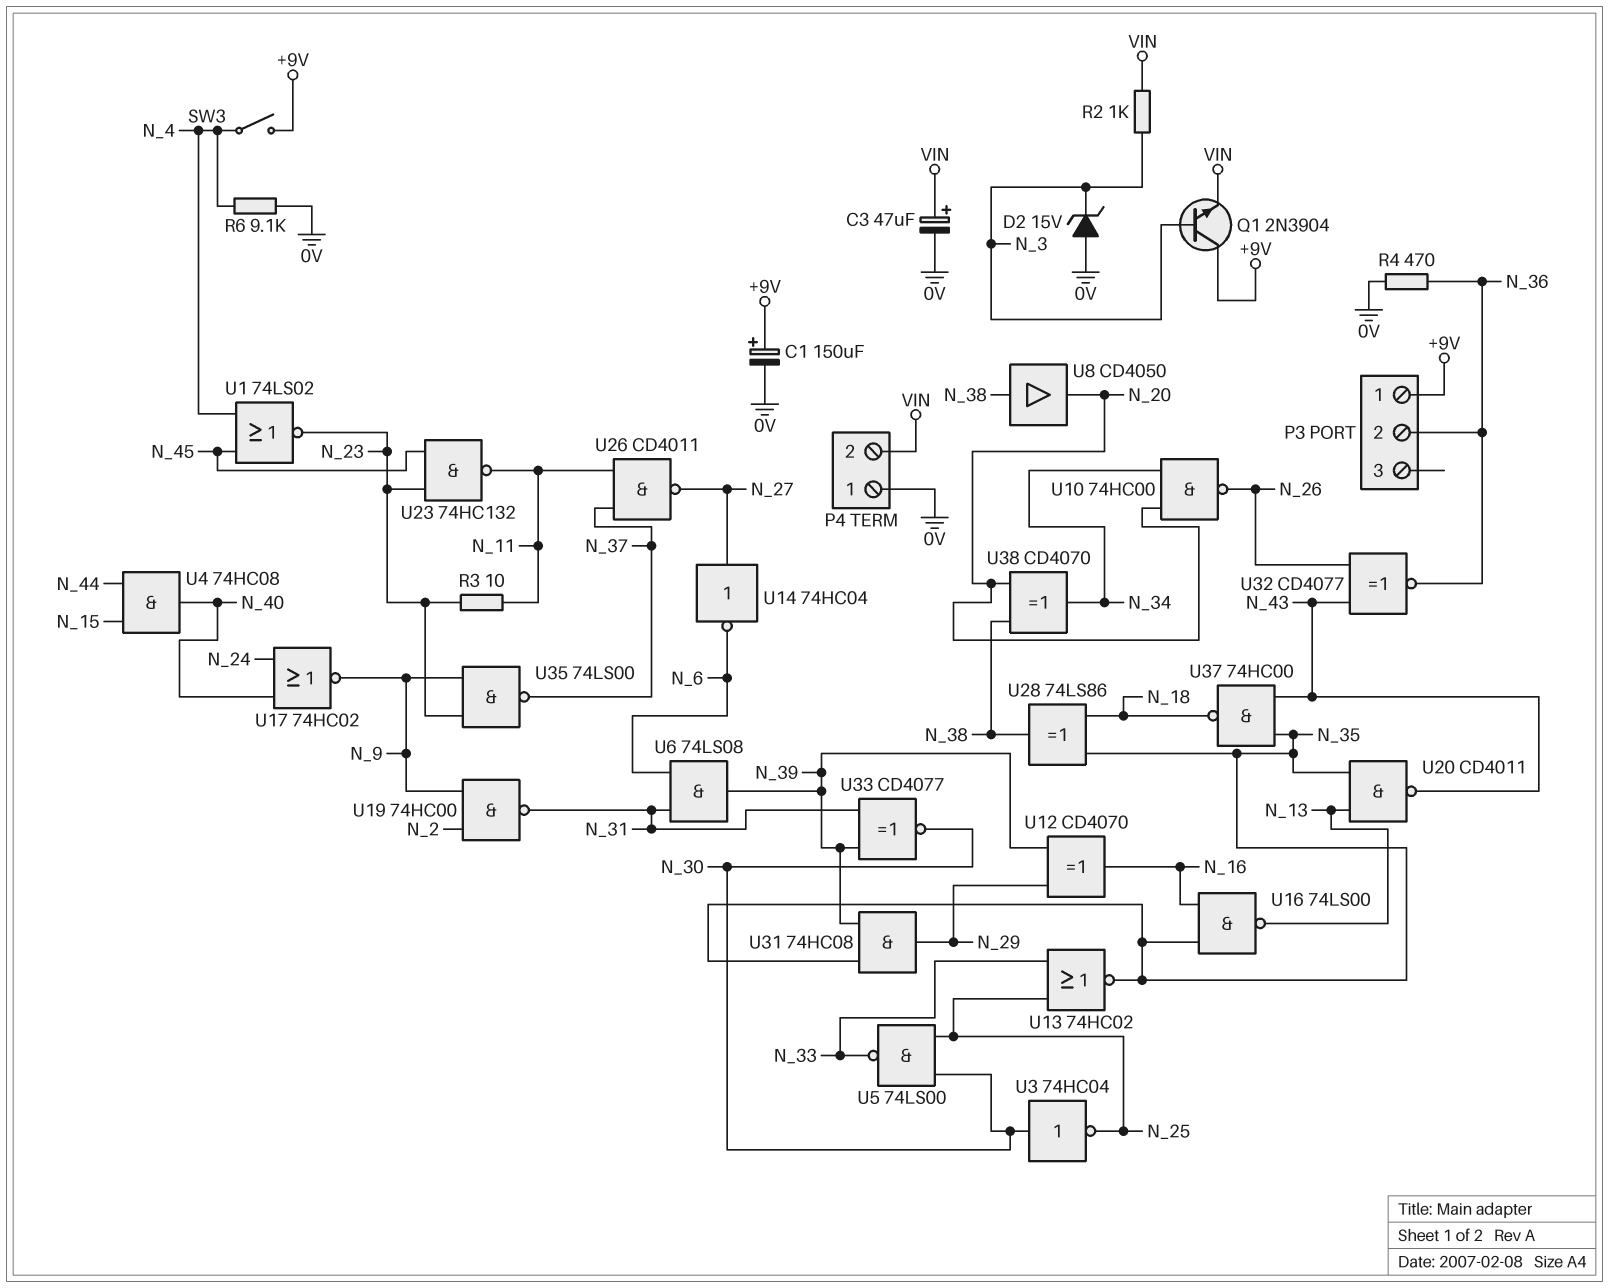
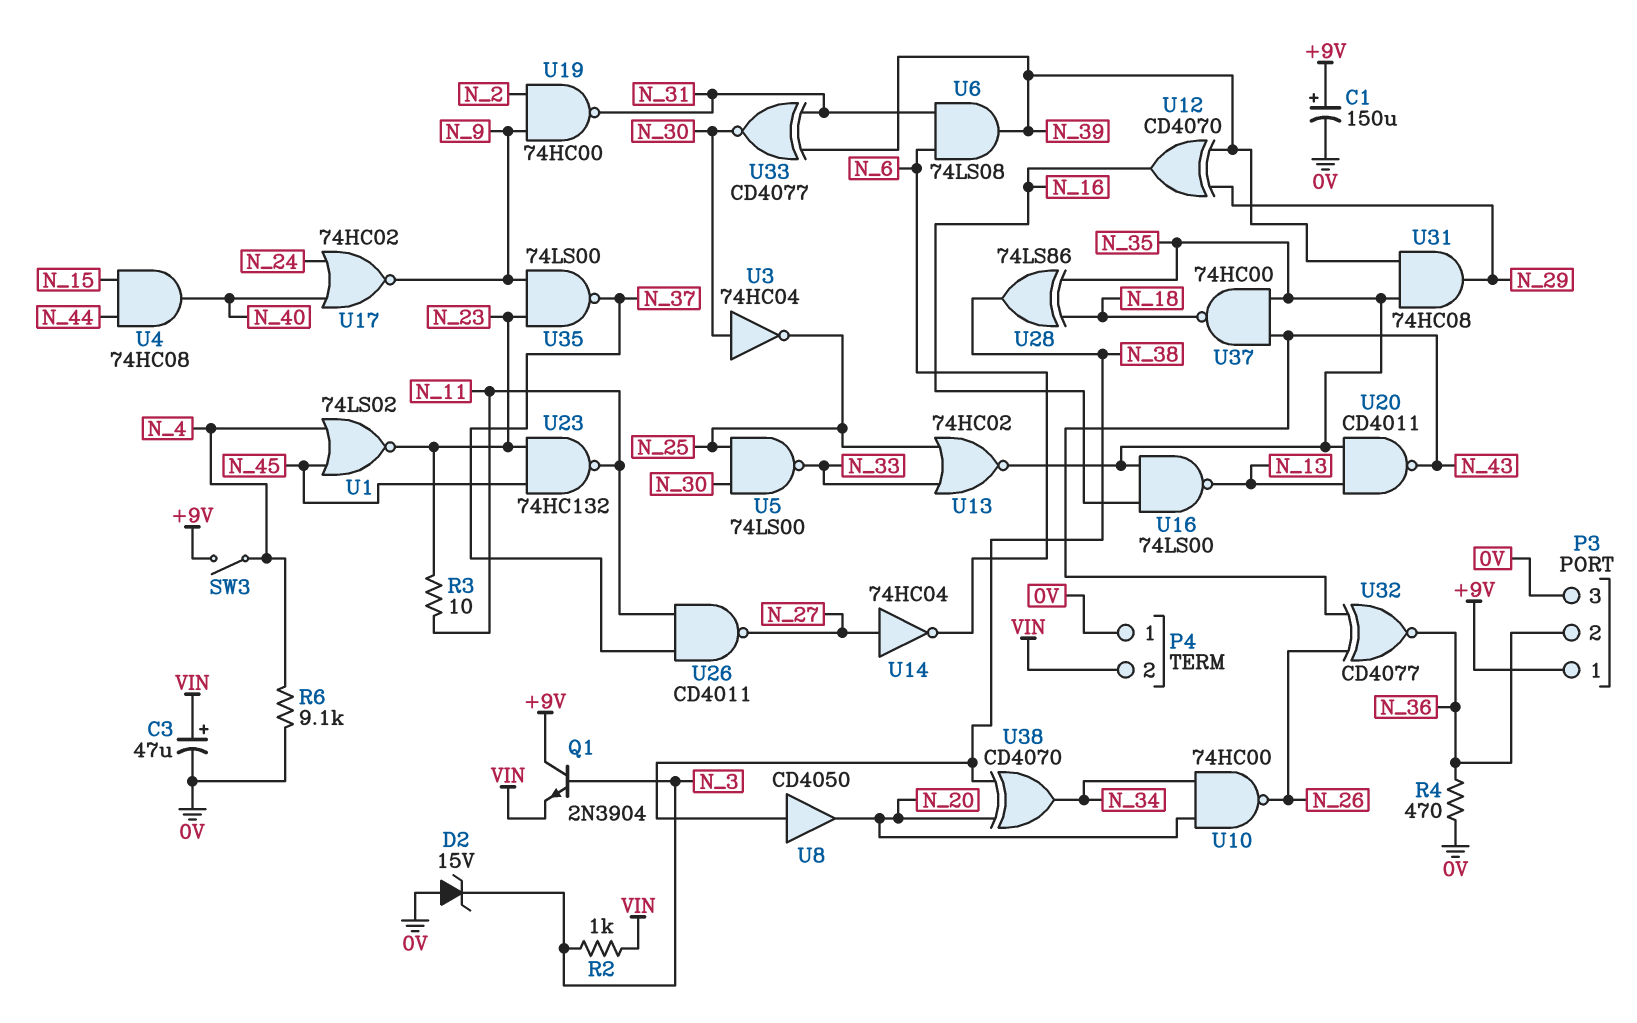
P3 pin 3: none -> 0V

